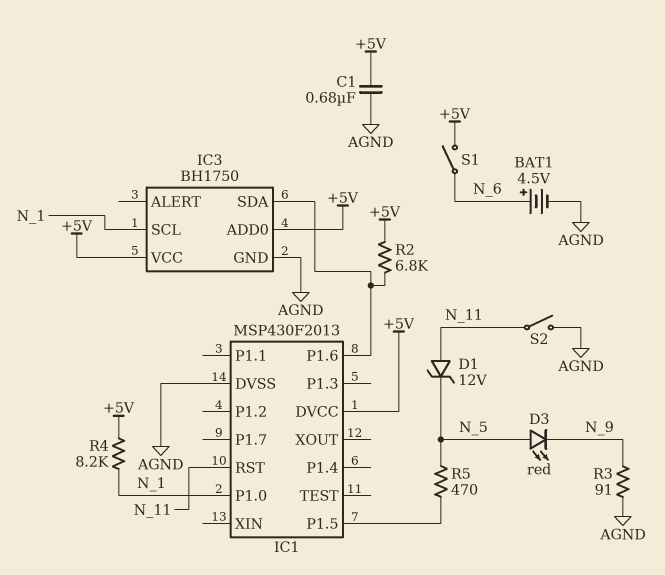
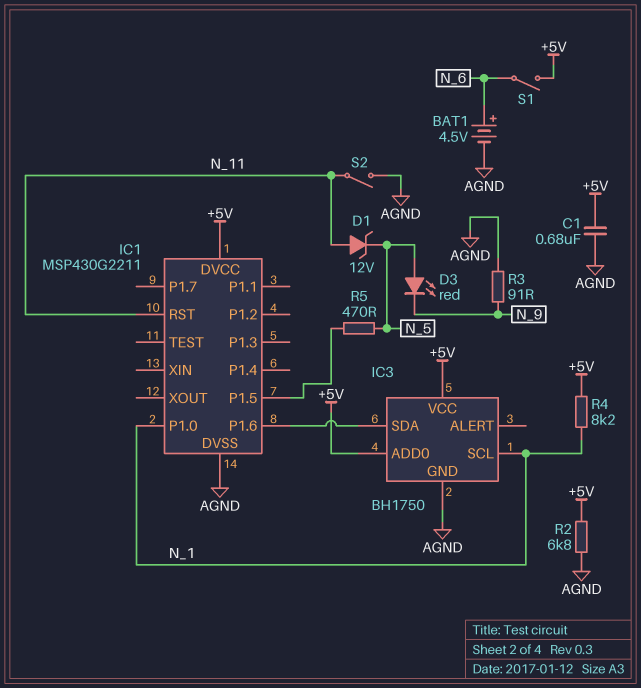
IC1: MSP430F2013 -> MSP430G2211
R2: 6.8k (+5V, IC1/P1.6) -> 6.8k (+5V, AGND)

